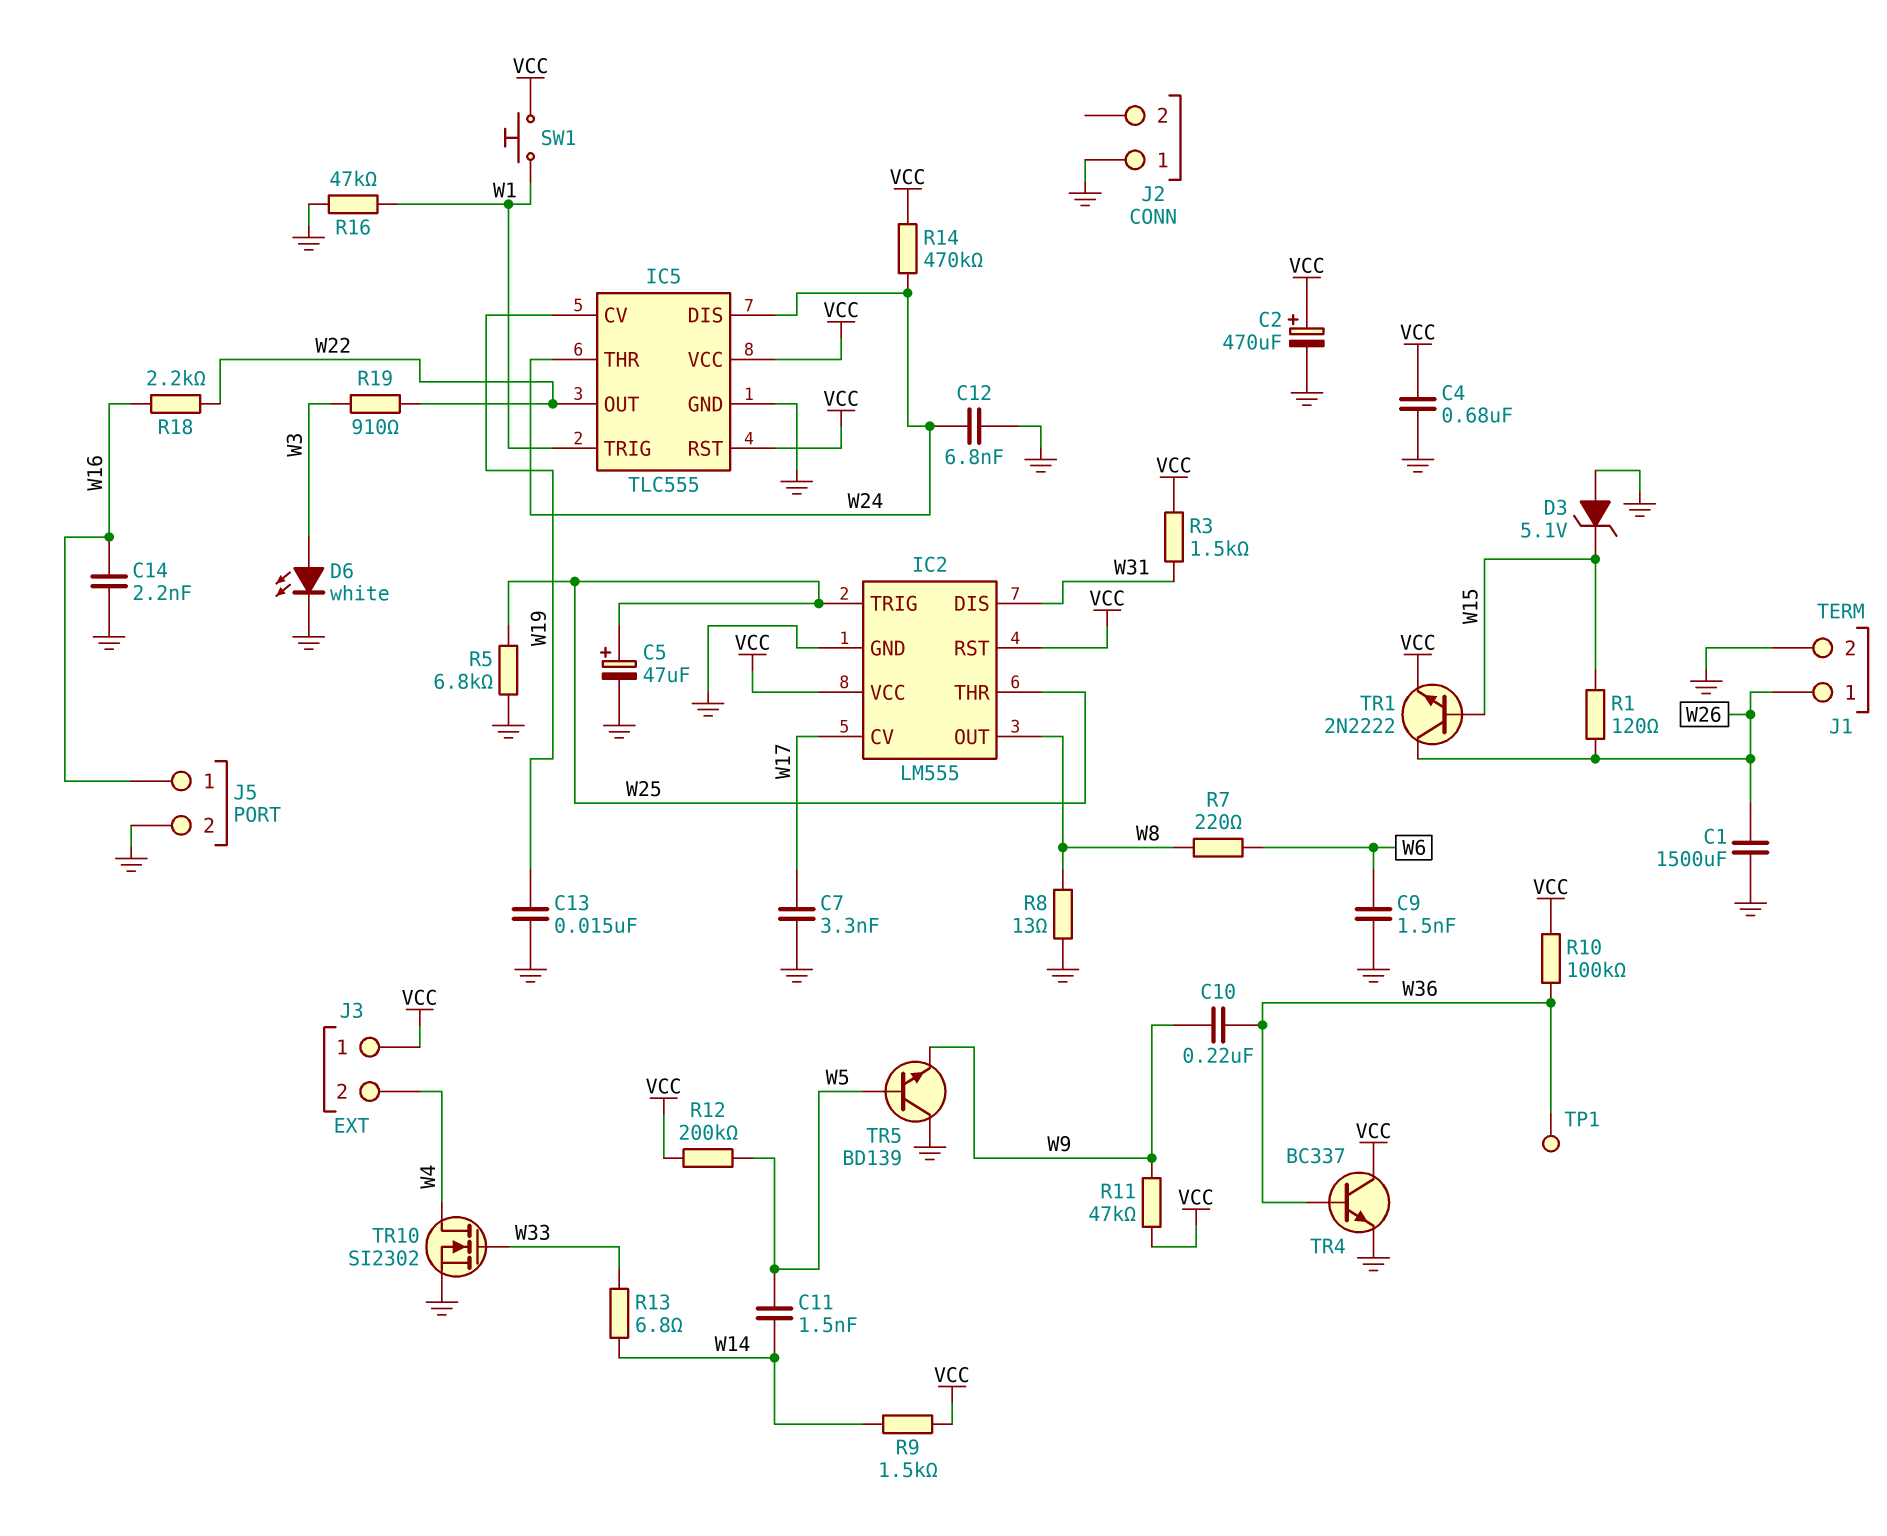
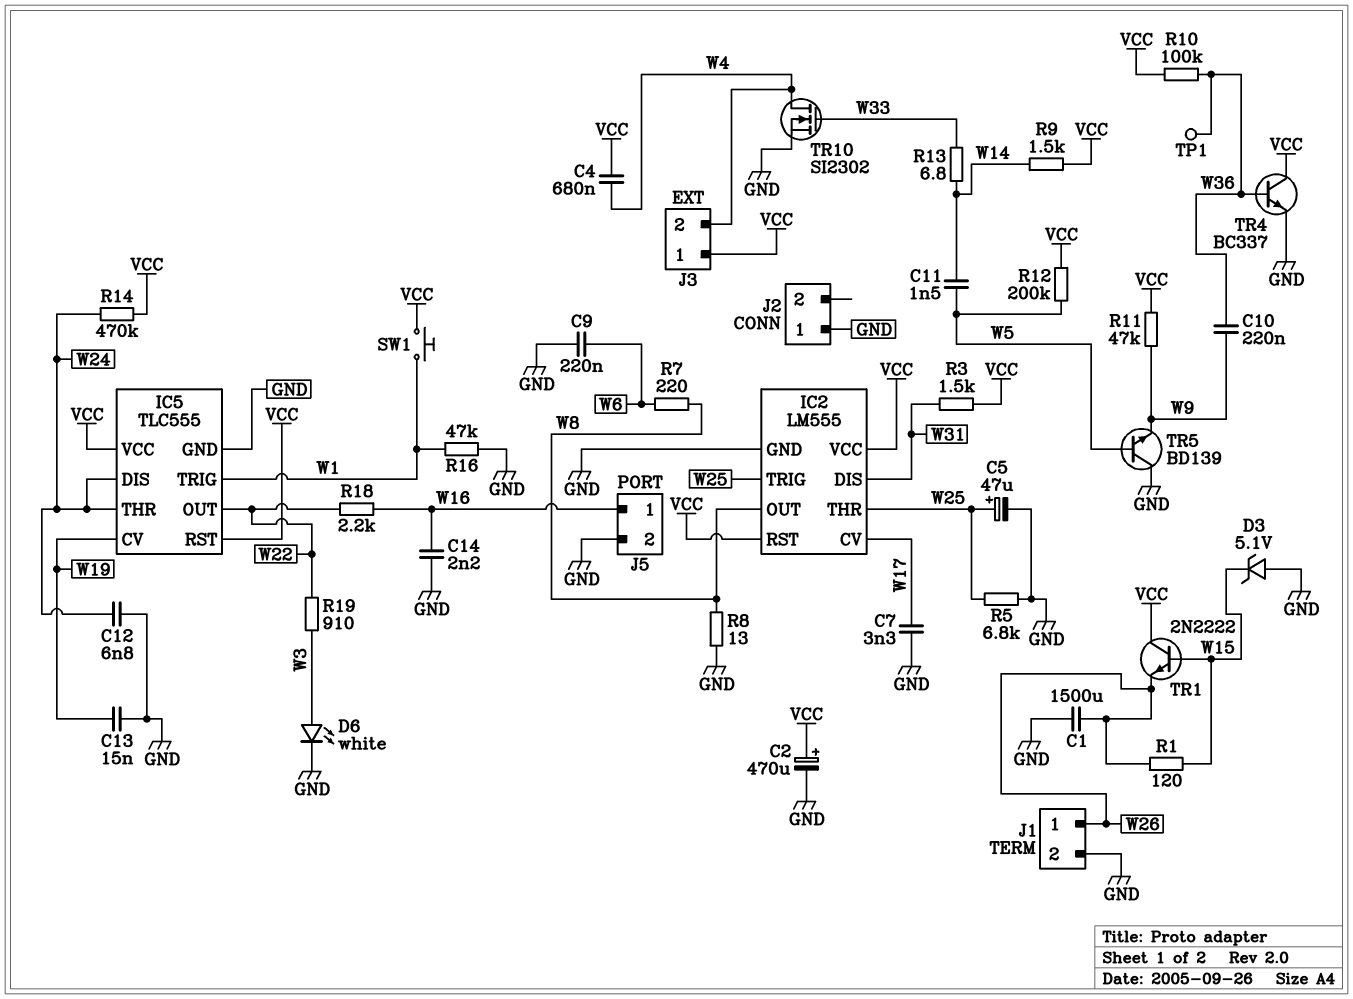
C4: 680nF (GND, VCC) -> 680nF (VCC, W4)
C9: 1.5nF (GND, W6) -> 220nF (GND, W6)
TR1: NPN 2N2222 (B W15, C W26, E VCC) -> NPN 2N2222 (B W15, C VCC, E W26)

